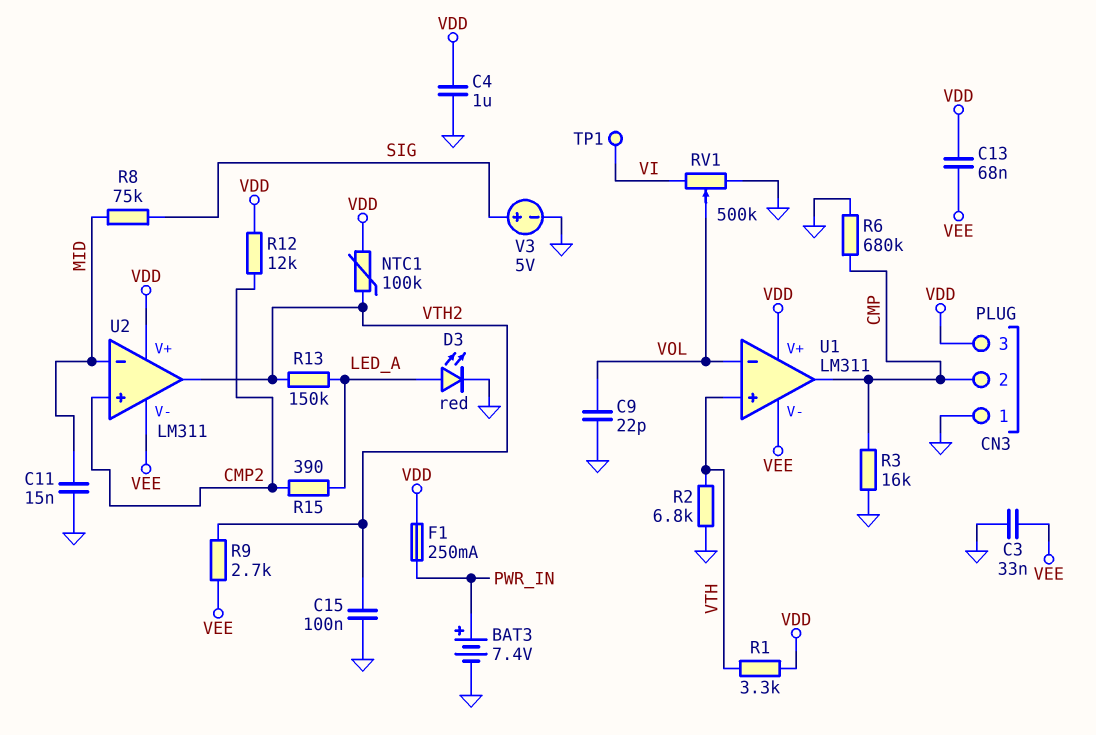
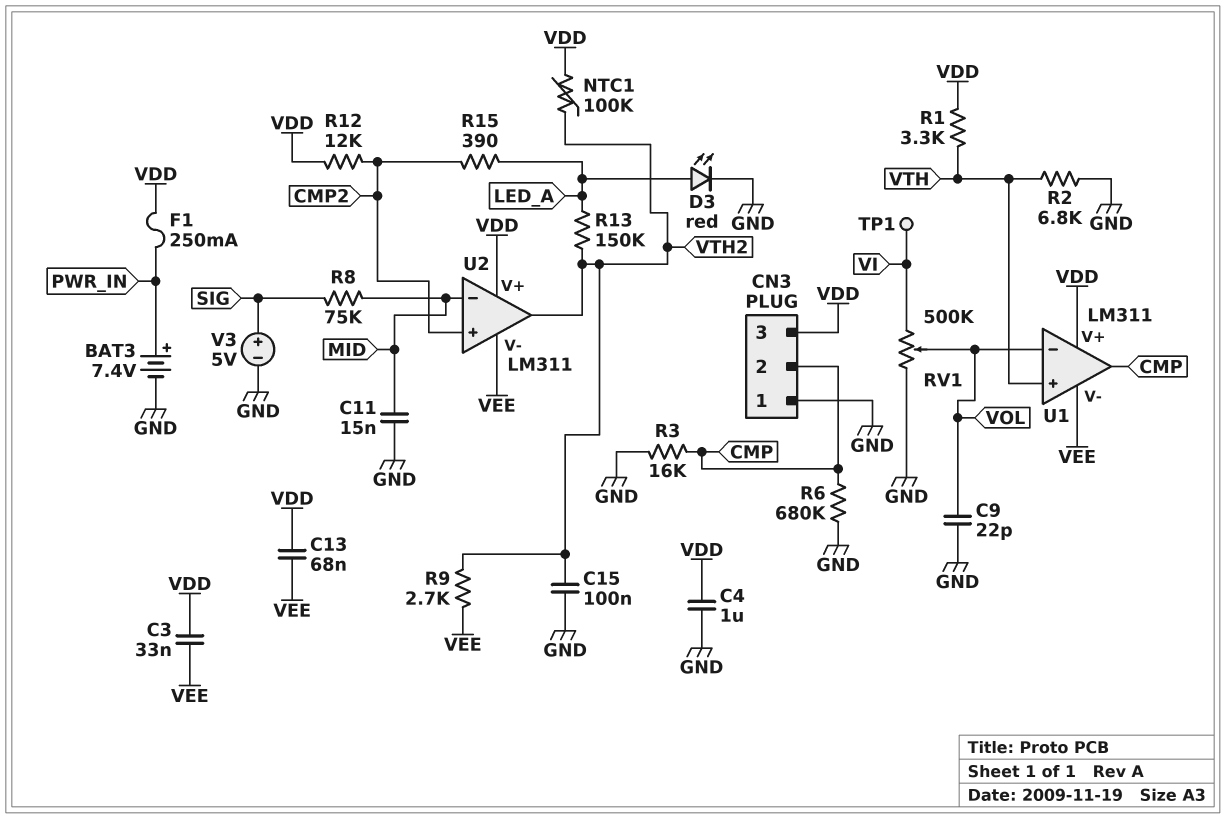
C3: 33nF (GND, VEE) -> 33nF (VDD, VEE)

